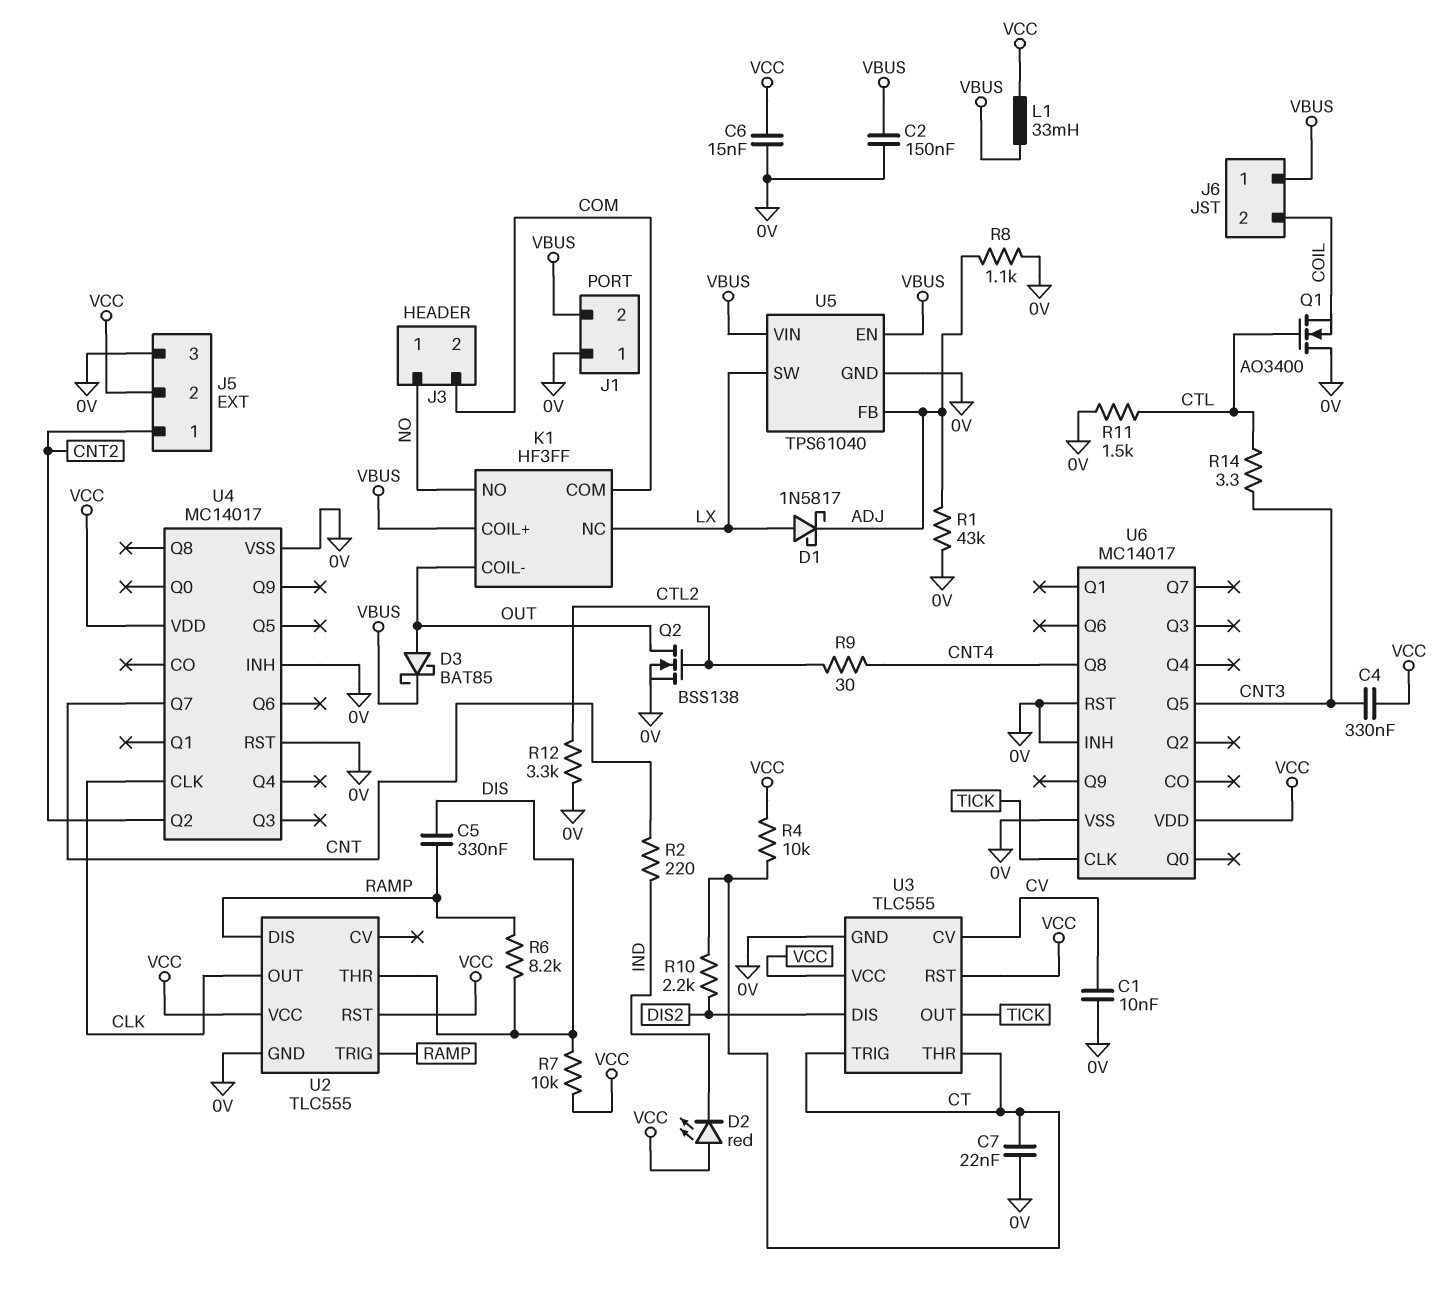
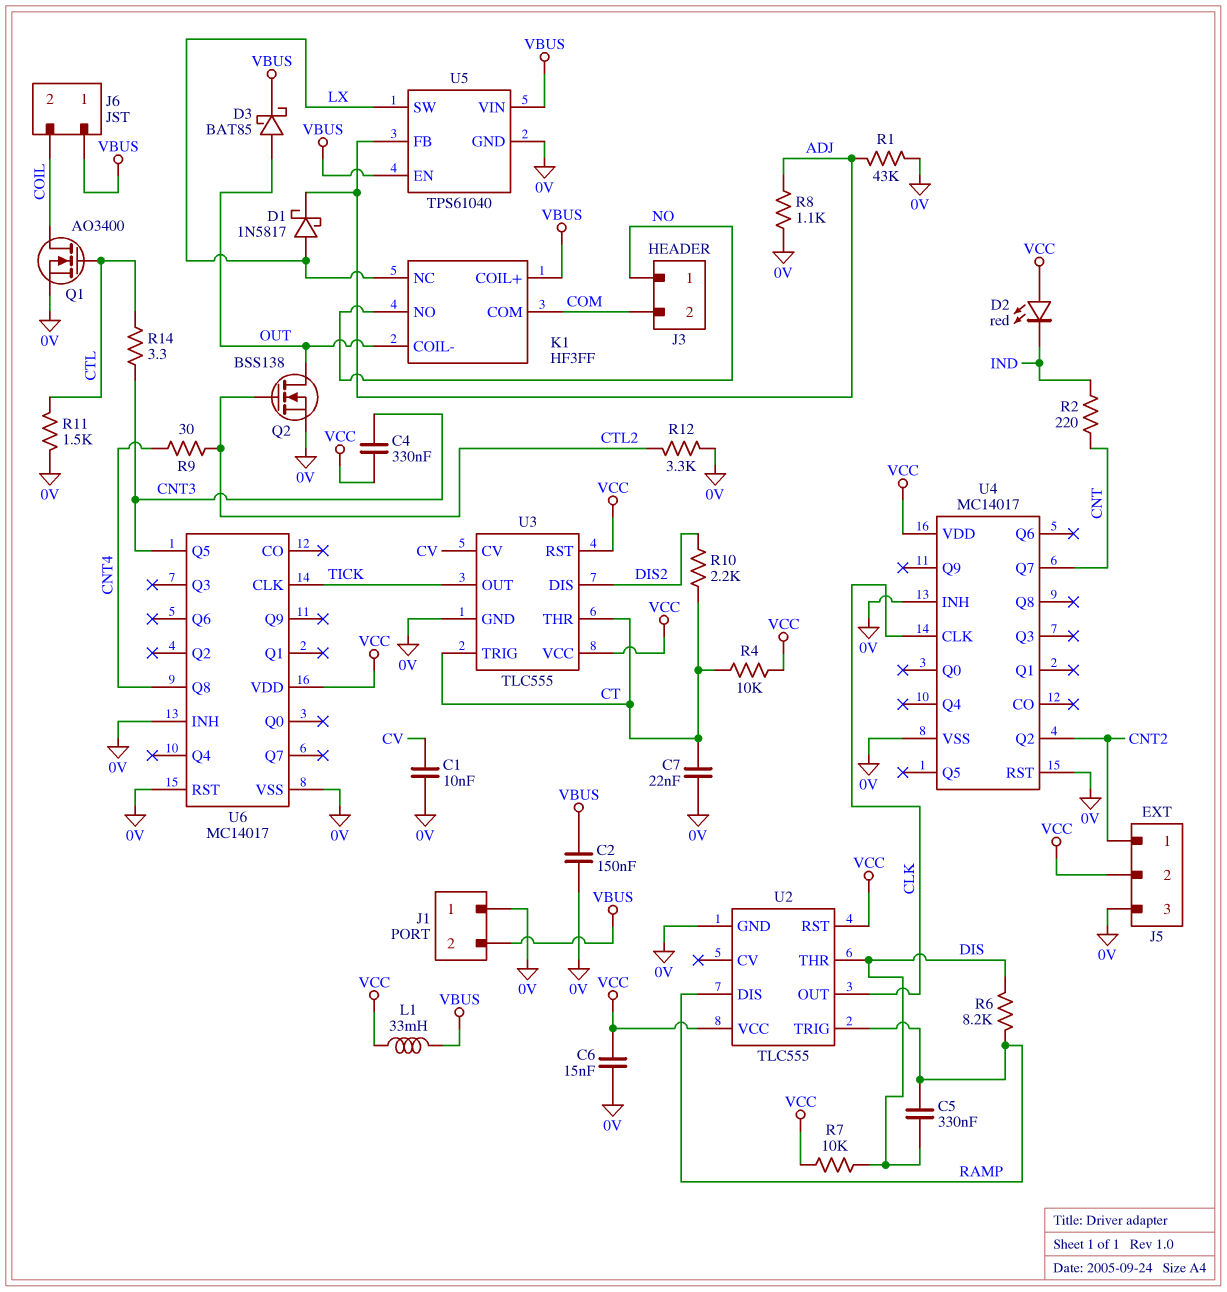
Q1: NMOS AO3400 (G CTL, D 0V, S COIL) -> NMOS AO3400 (G CTL, D COIL, S 0V)

